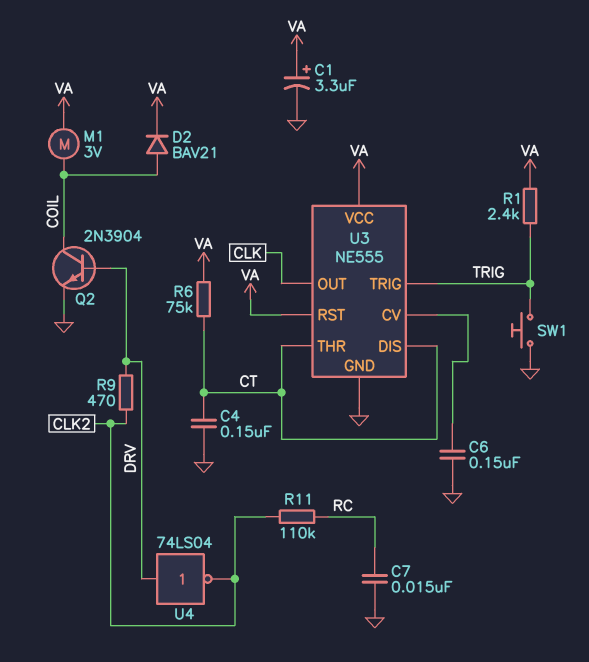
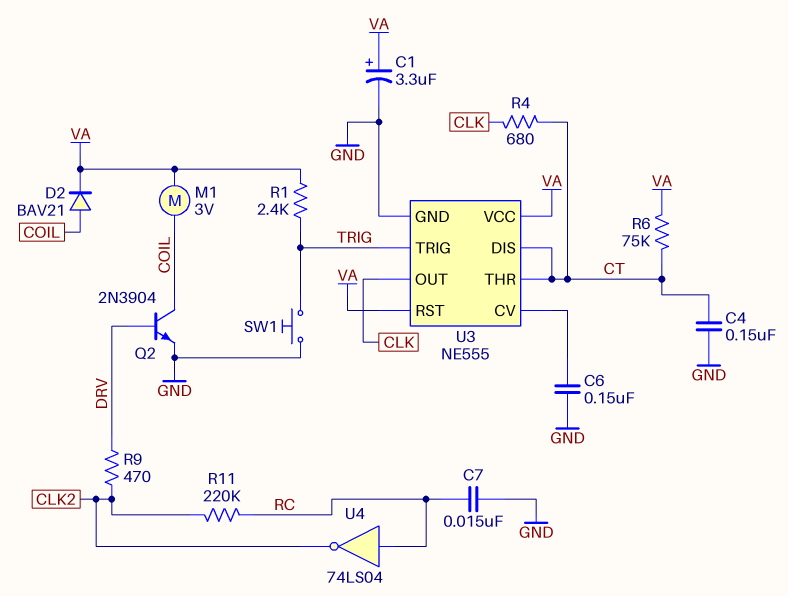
R4: none -> 680 (CLK, CT)
R11: 110k (CLK2, RC) -> 220k (CLK2, RC)
U4: NOT 74LS04 (in DRV, out CLK2) -> NOT 74LS04 (in RC, out CLK2)

